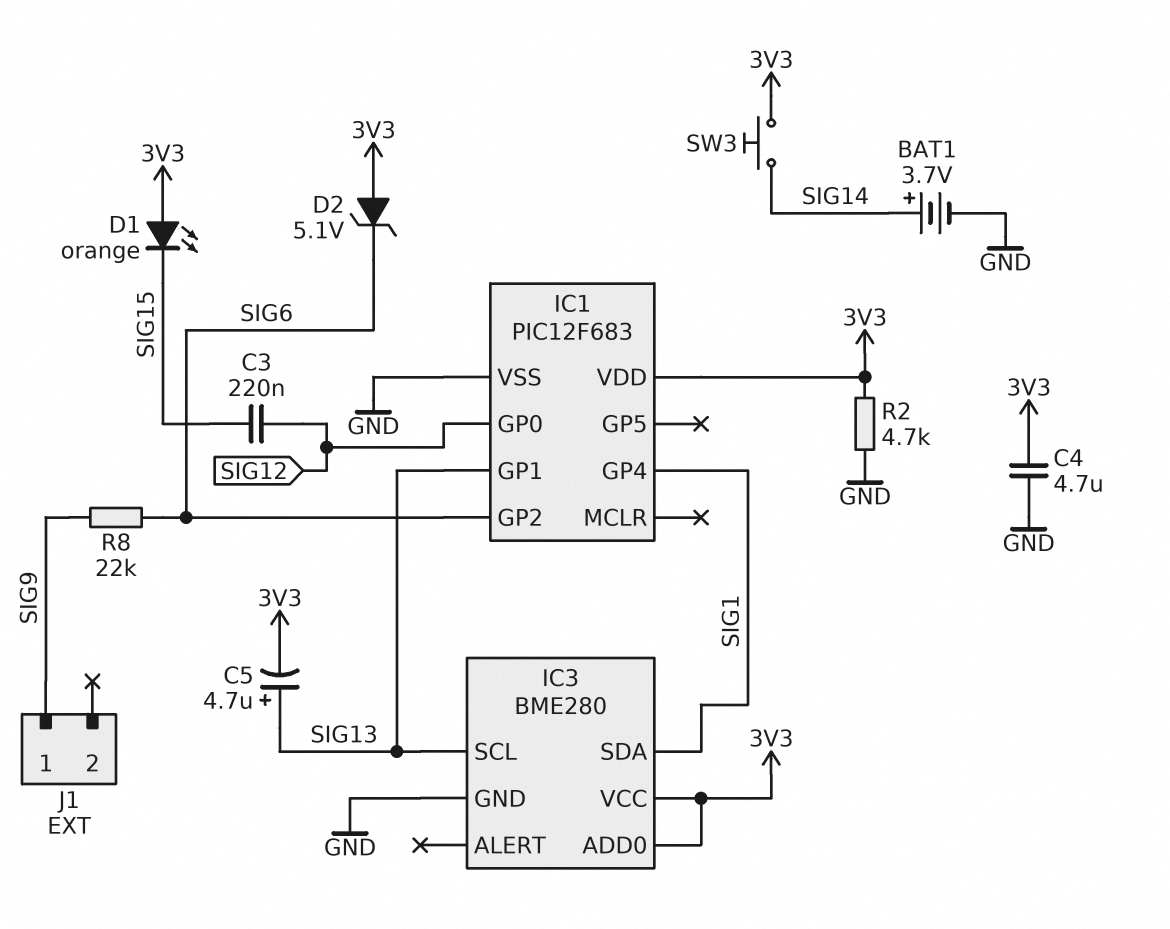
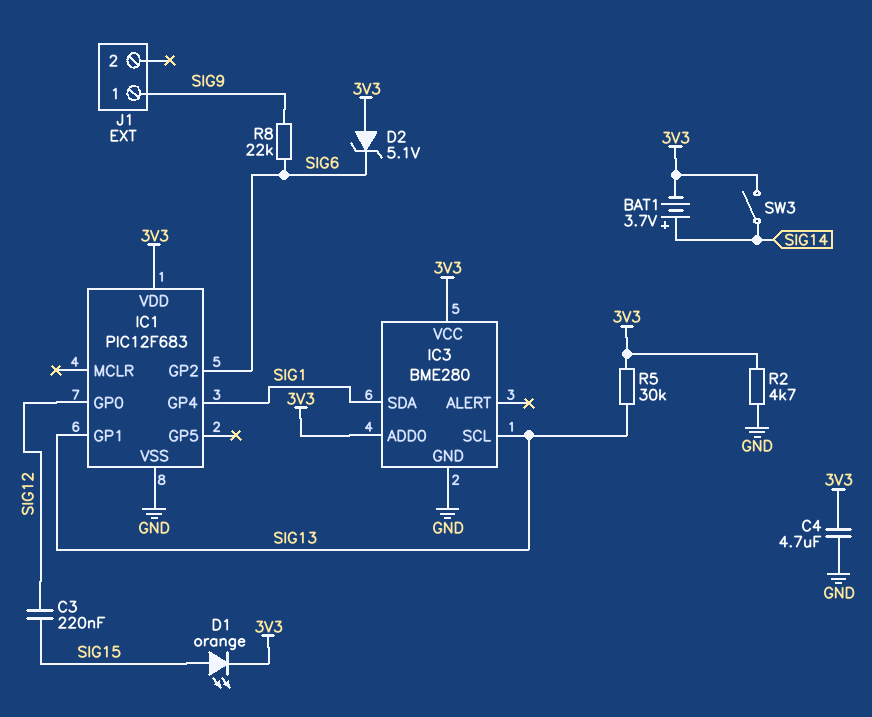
BAT1: 3.7V (plus SIG14, minus GND) -> 3.7V (plus SIG14, minus 3V3)
C5: 4.7uF (plus SIG13, minus 3V3) -> none
D1: LED orange (A 3V3, K SIG15) -> LED orange (A SIG15, K 3V3)
R5: none -> 30k (3V3, SIG13)
SW3: button (3V3, SIG14) -> switch (3V3, SIG14)

